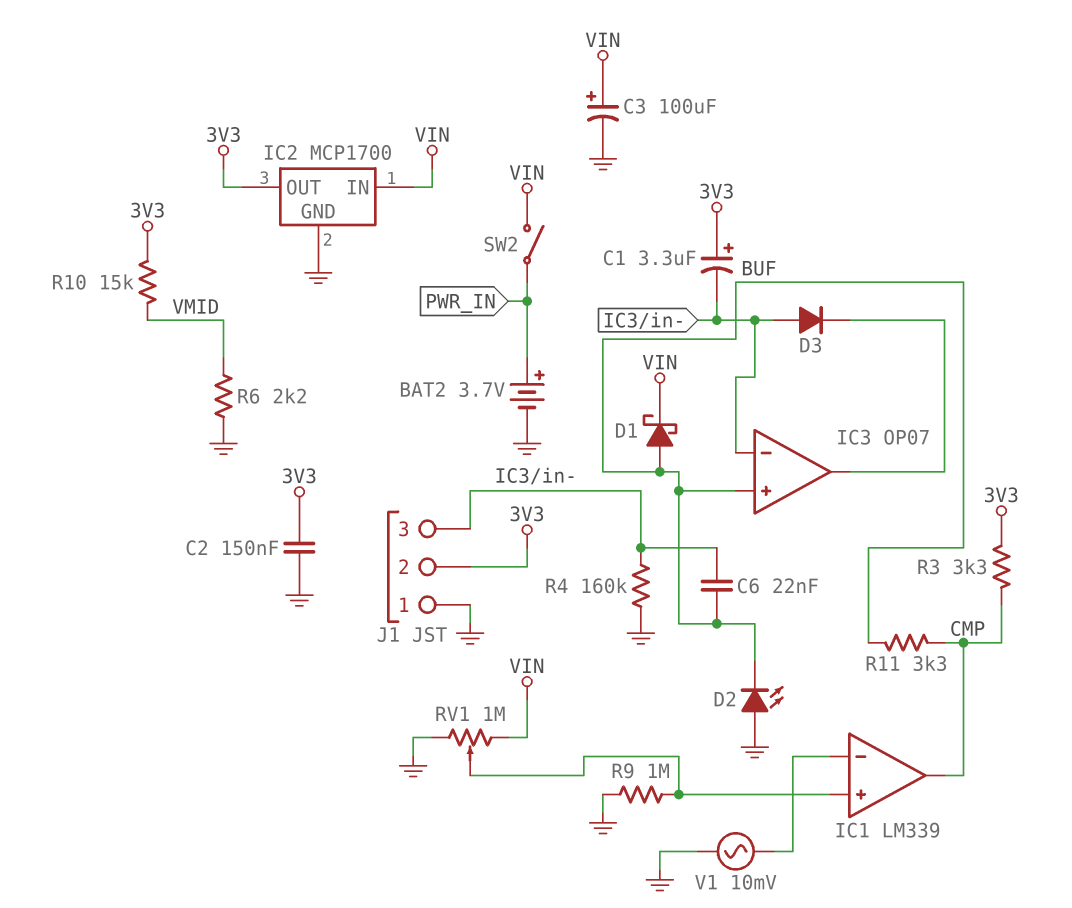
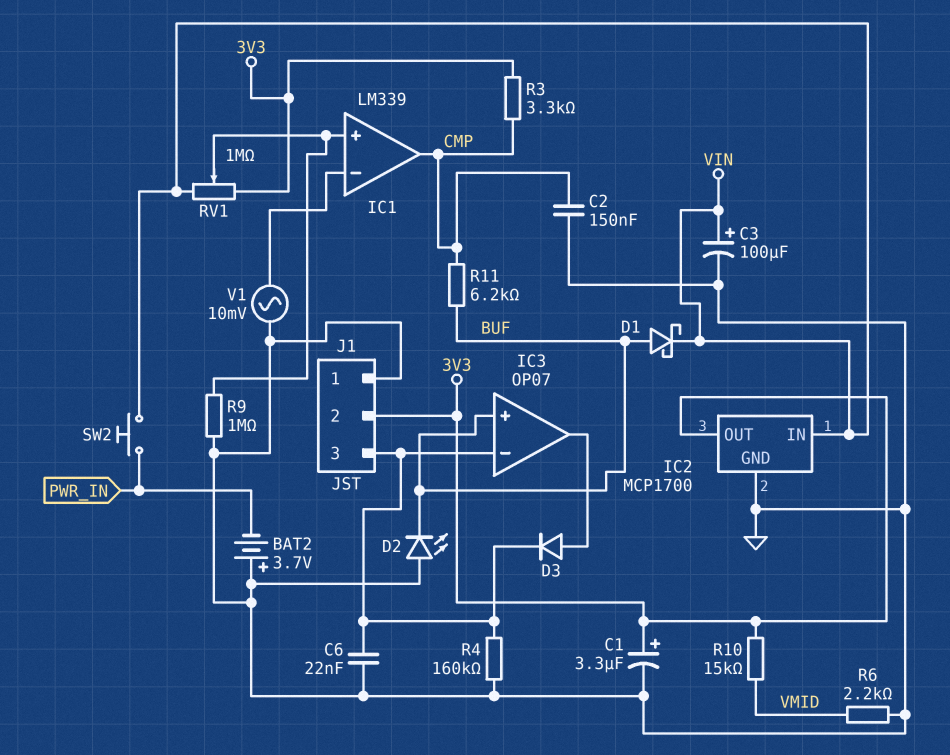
BAT2: 3.7V (plus PWR_IN, minus GND) -> 3.7V (plus GND, minus PWR_IN)
C1: 3.3uF (plus 3V3, minus IC3/in-) -> 3.3uF (plus 3V3, minus GND)
C2: 150nF (3V3, GND) -> 150nF (CMP, GND)
C6: 22nF (BUF, IC3/in-) -> 22nF (GND, IC3/in-)
D3: diode (A IC3/in-, K IC3/out) -> diode (A IC3/out, K IC3/in-)
R11: 3.3k (BUF, CMP) -> 6.2k (BUF, CMP)
RV1: 1M (GND, VIN, wiper IC1/in+) -> 1M (3V3, VIN, wiper IC1/in+)
SW2: switch (PWR_IN, VIN) -> button (PWR_IN, VIN)

